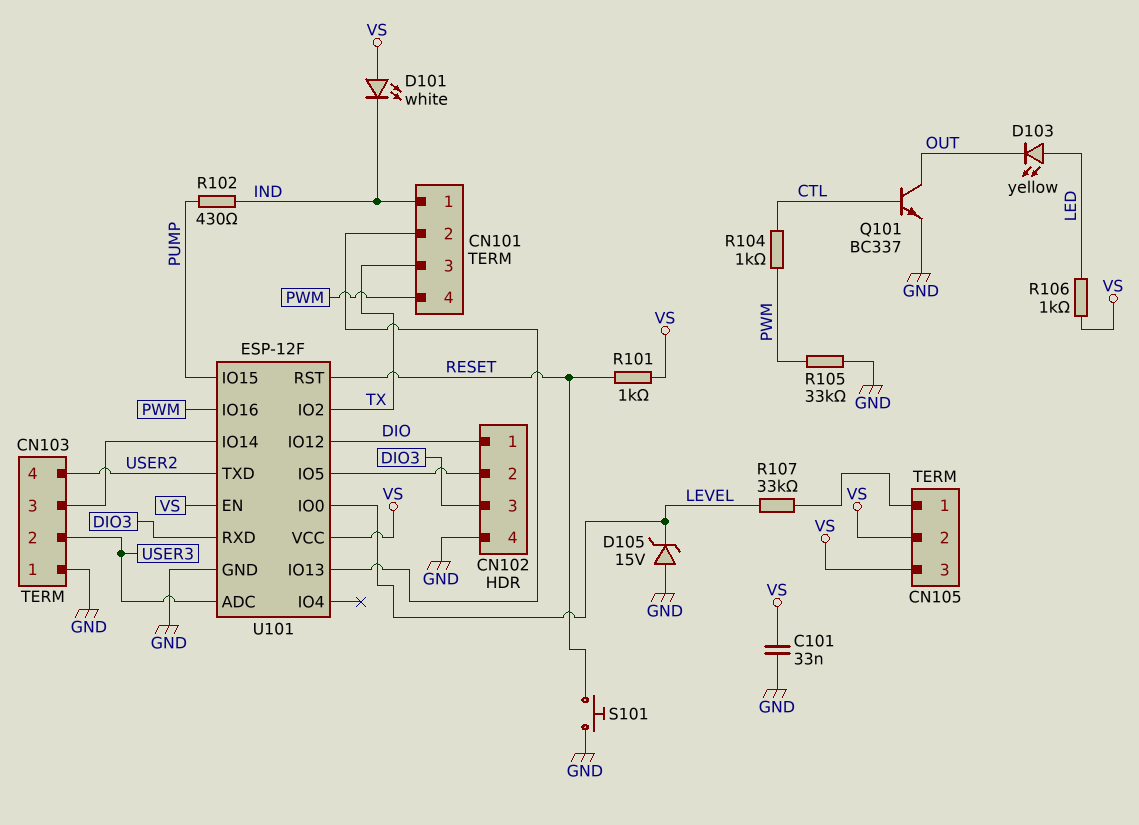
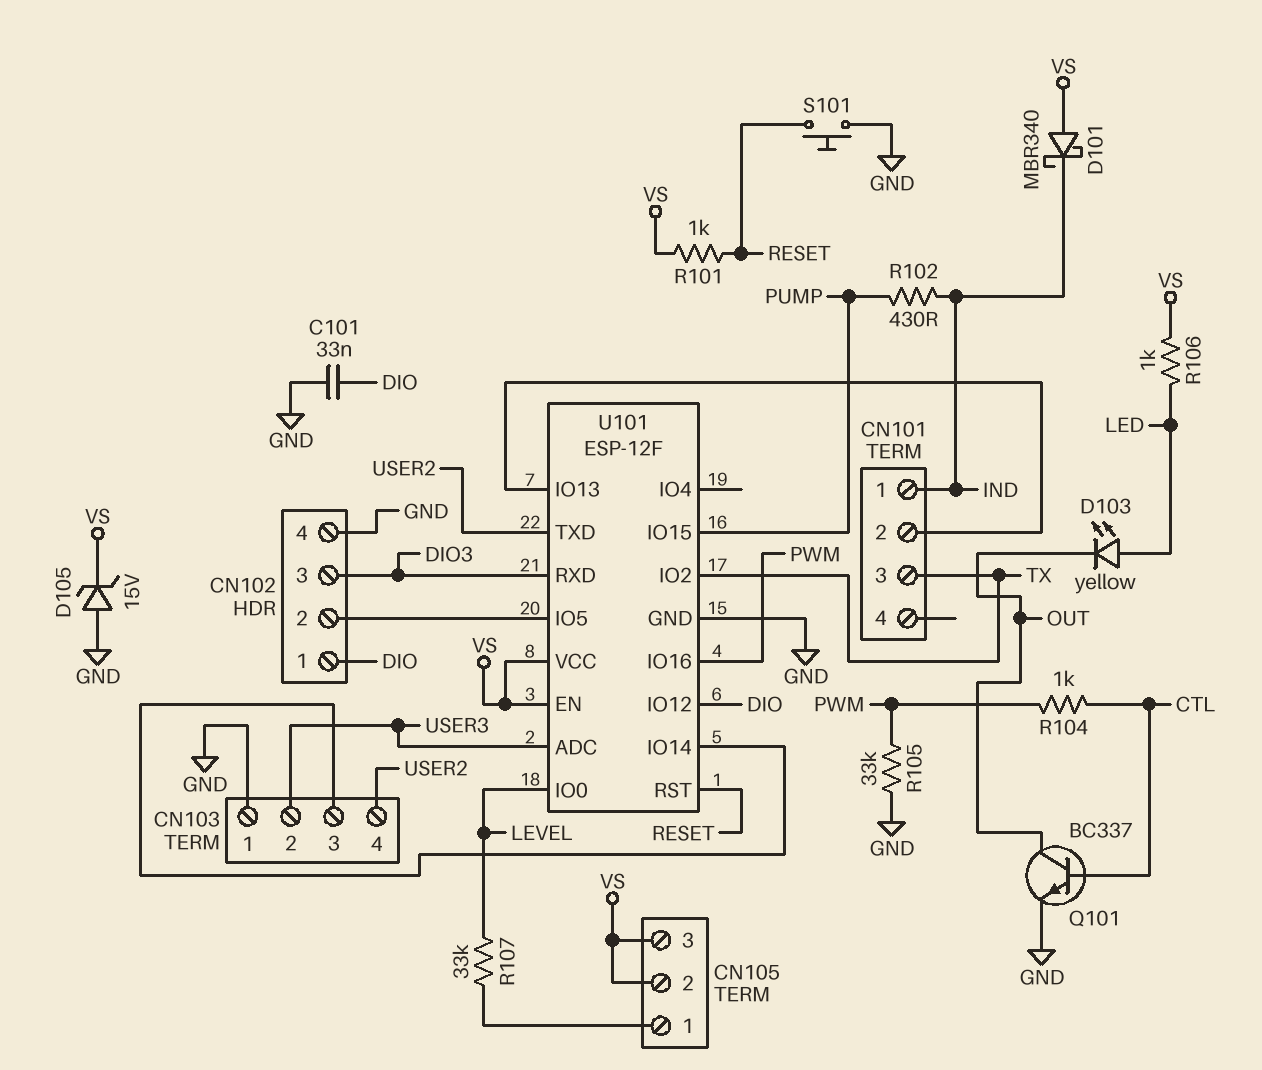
C101: 33nF (GND, VS) -> 33nF (DIO, GND)
CN101 pin 4: PWM -> none
D101: LED white (A VS, K IND) -> schottky MBR340 (A VS, K IND)
D105: zener 15V (A GND, K LEVEL) -> zener 15V (A GND, K VS)

